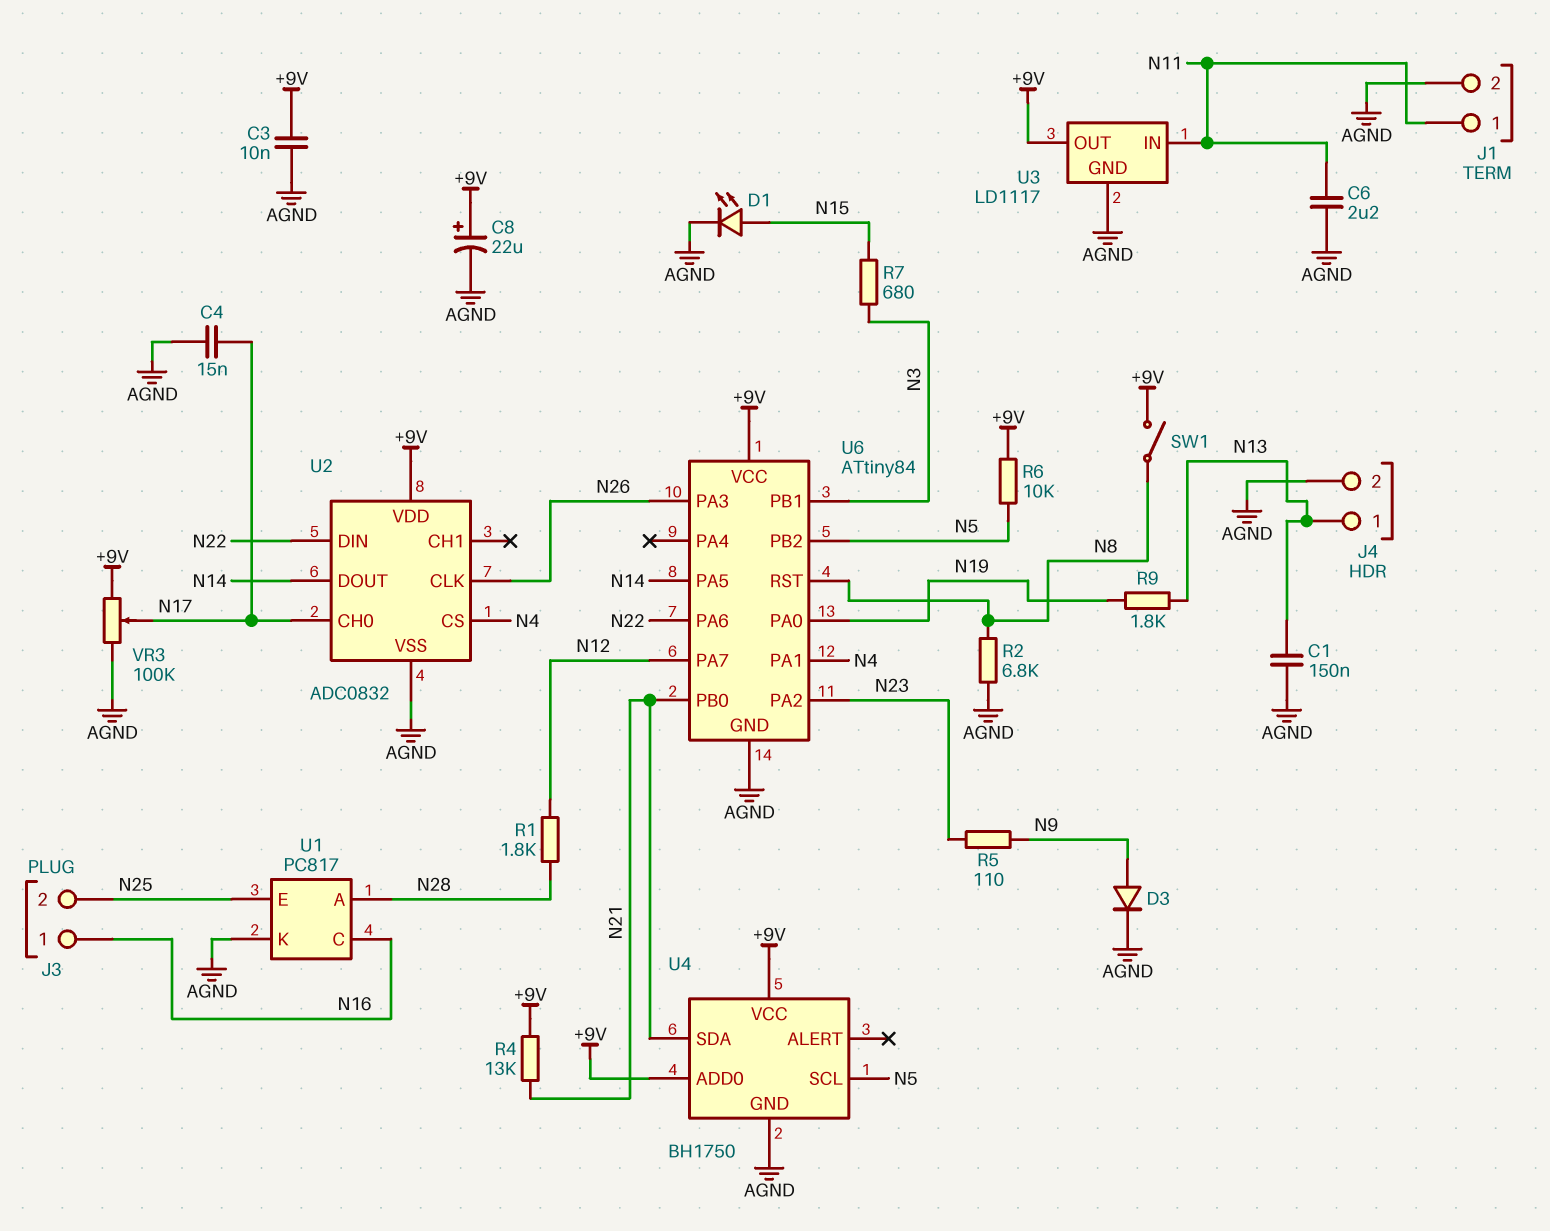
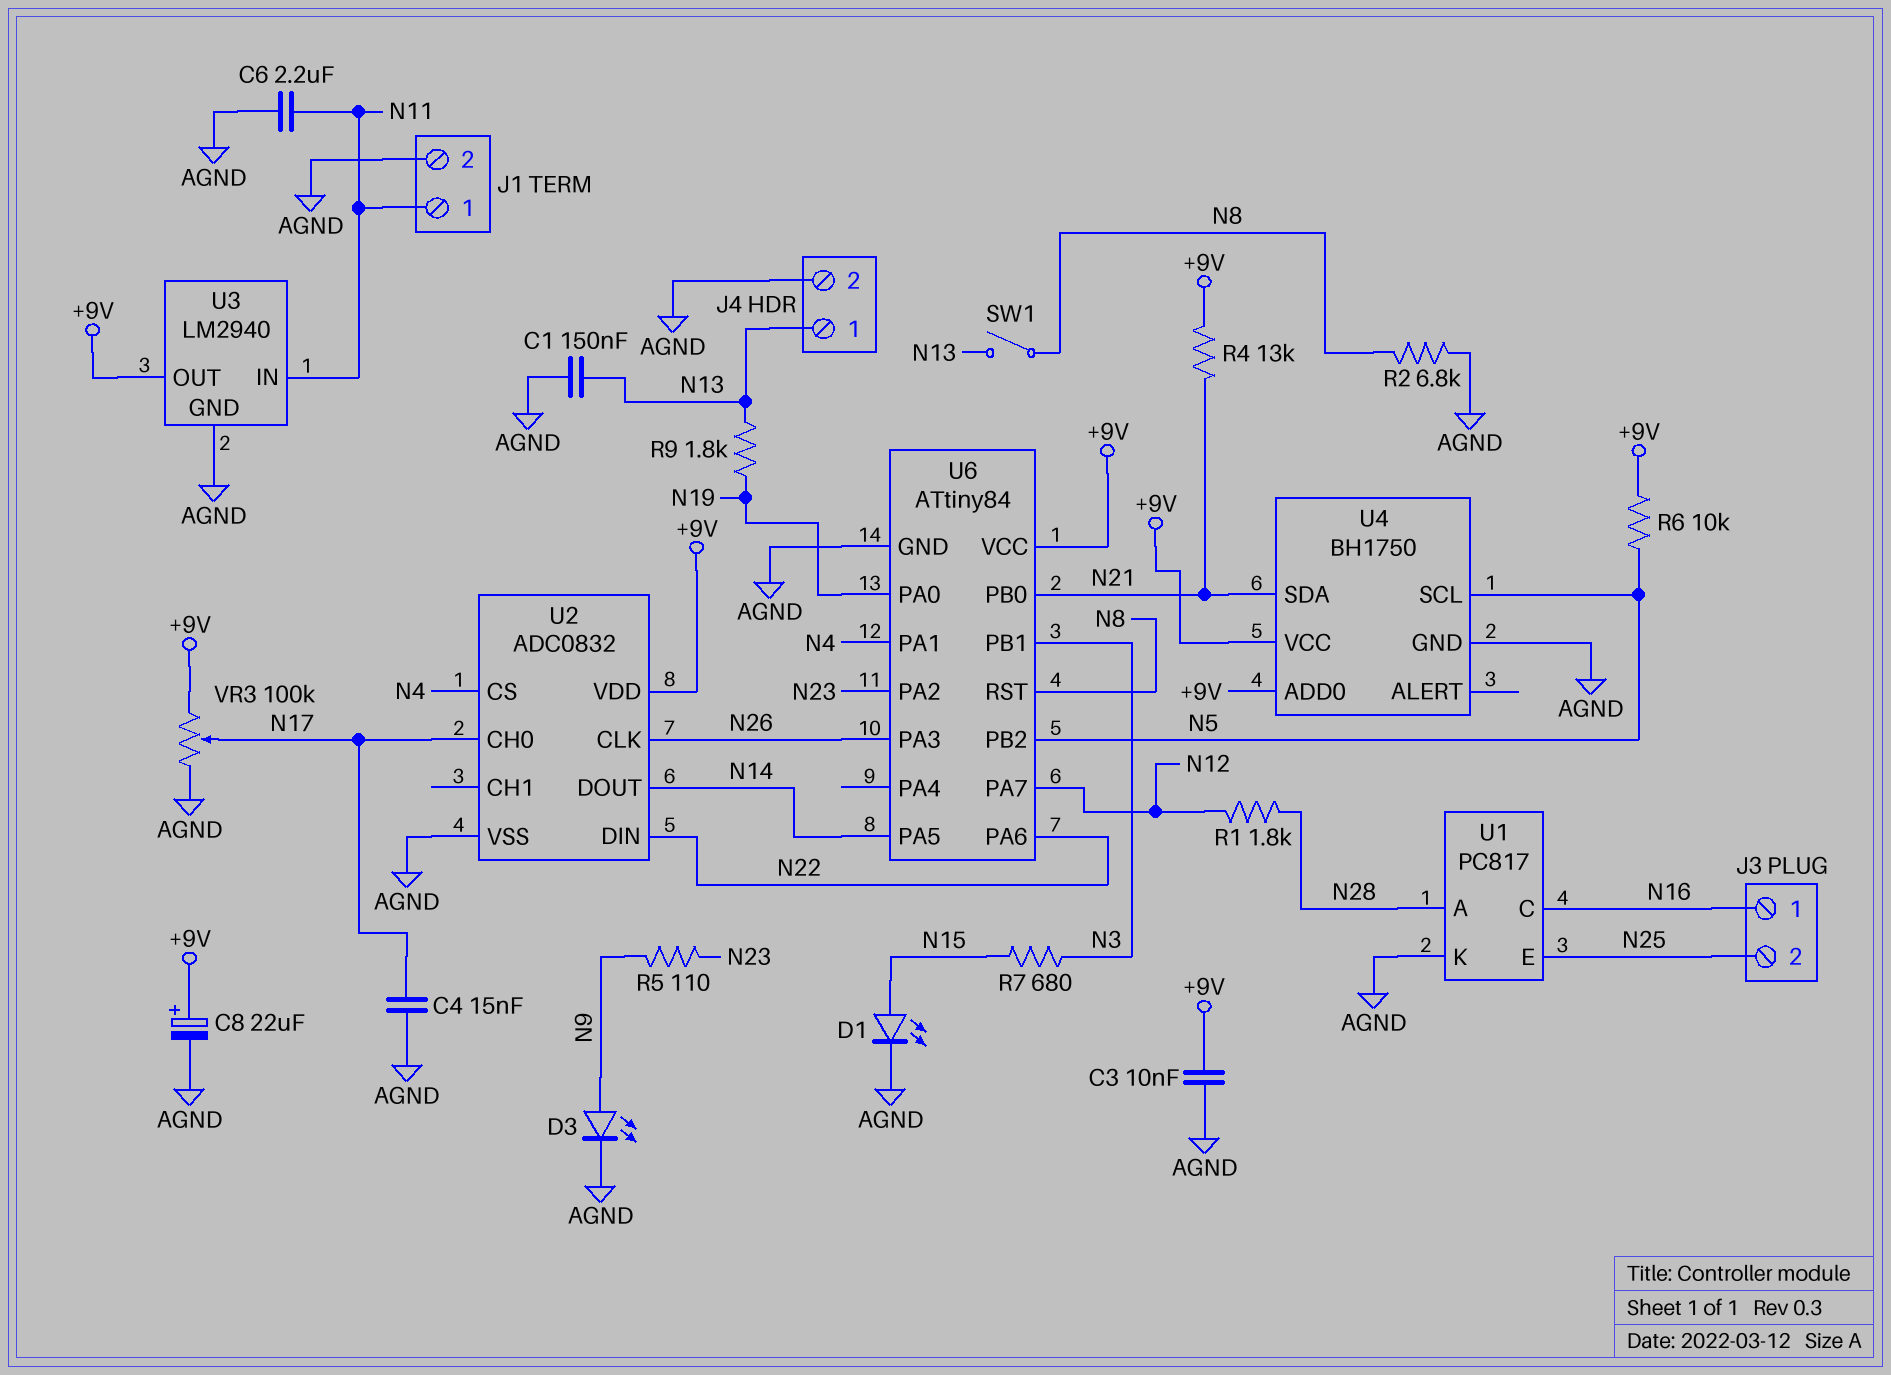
D3: diode (A N9, K AGND) -> LED (A N9, K AGND)
SW1: switch (+9V, N8) -> switch (N8, N13)
U3: LD1117 -> LM2940

